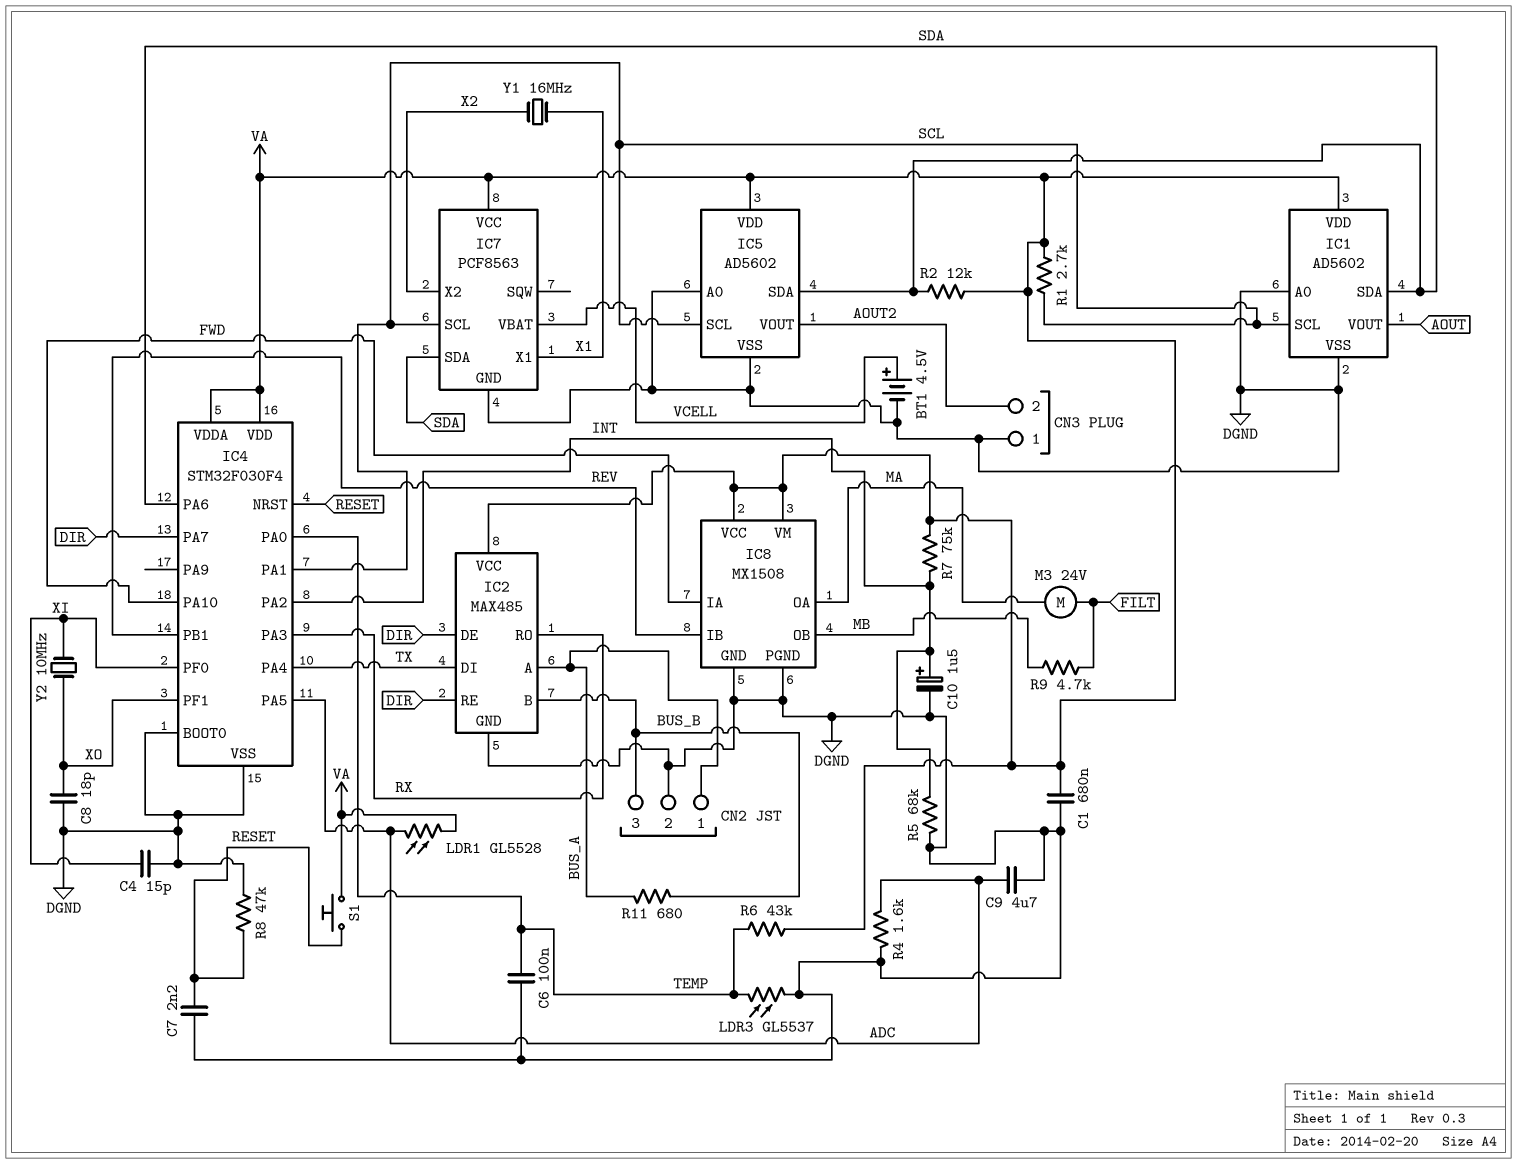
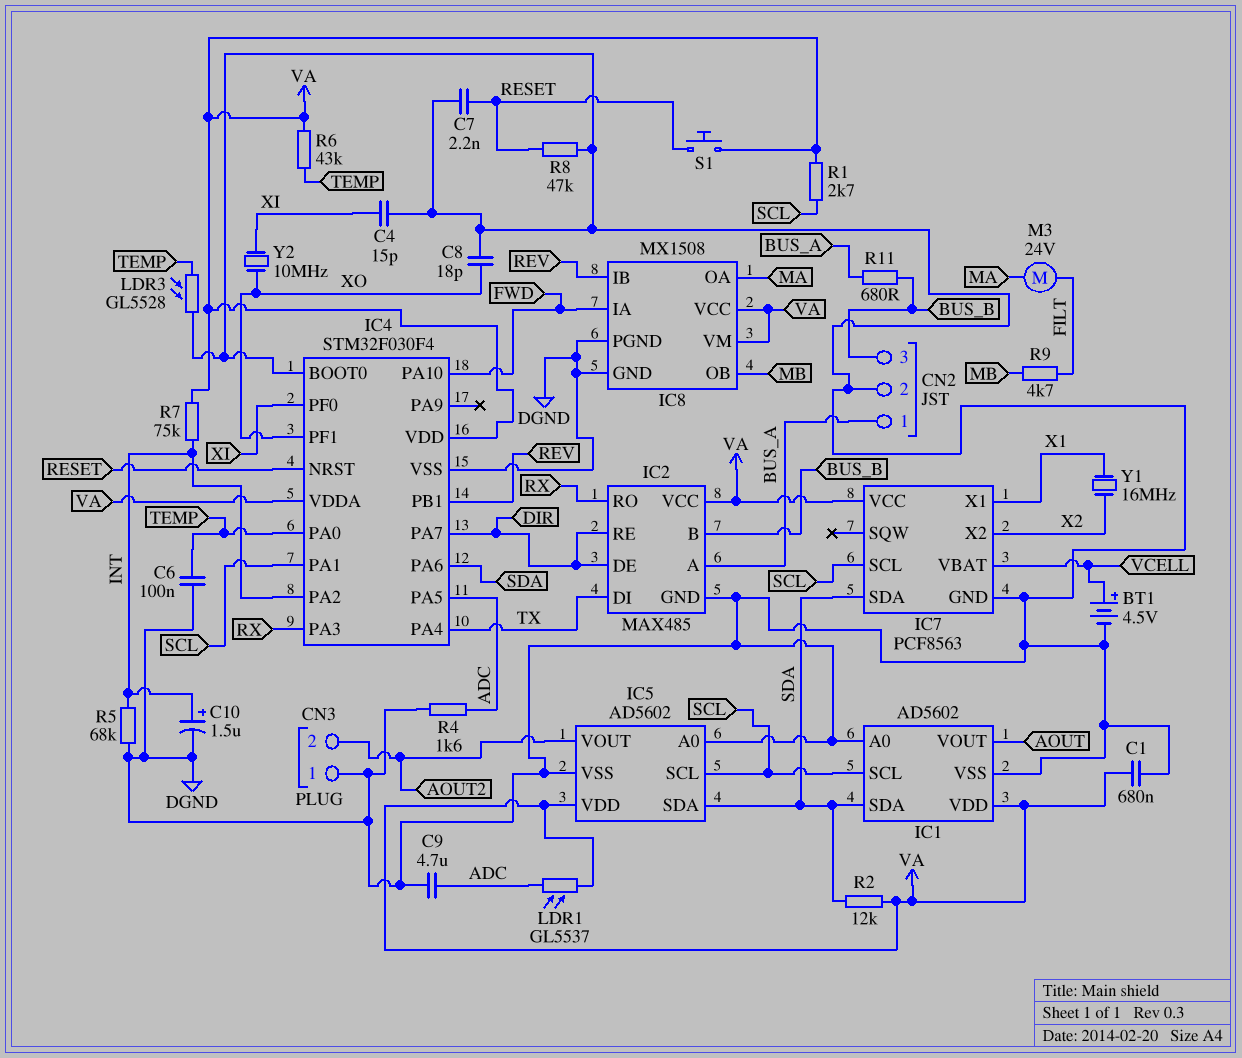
LDR1: GL5528 (ADC, VA) -> GL5537 (ADC, VA)
LDR3: GL5537 (DGND, TEMP) -> GL5528 (DGND, TEMP)

